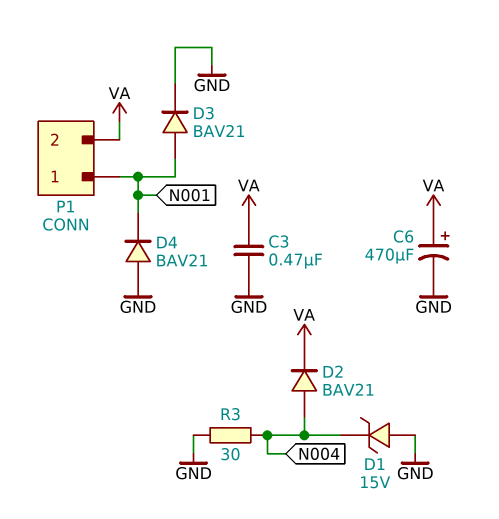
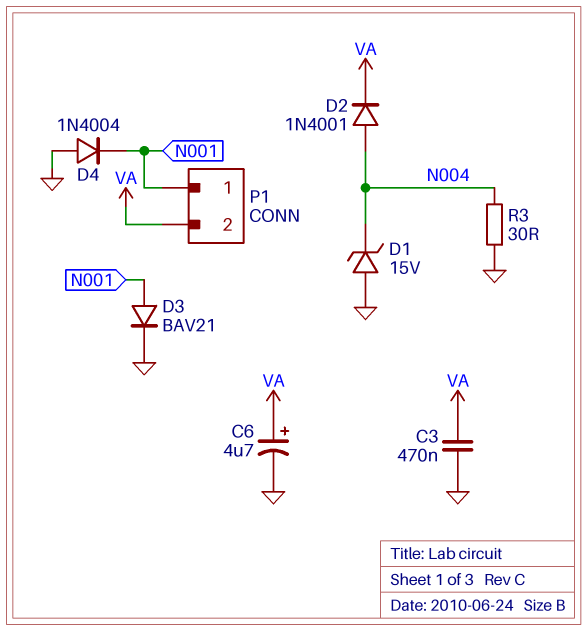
C6: 470uF (plus VA, minus GND) -> 4.7uF (plus VA, minus GND)
D2: diode BAV21 (A N004, K VA) -> diode 1N4001 (A N004, K VA)
D4: diode BAV21 (A GND, K N001) -> diode 1N4004 (A GND, K N001)

